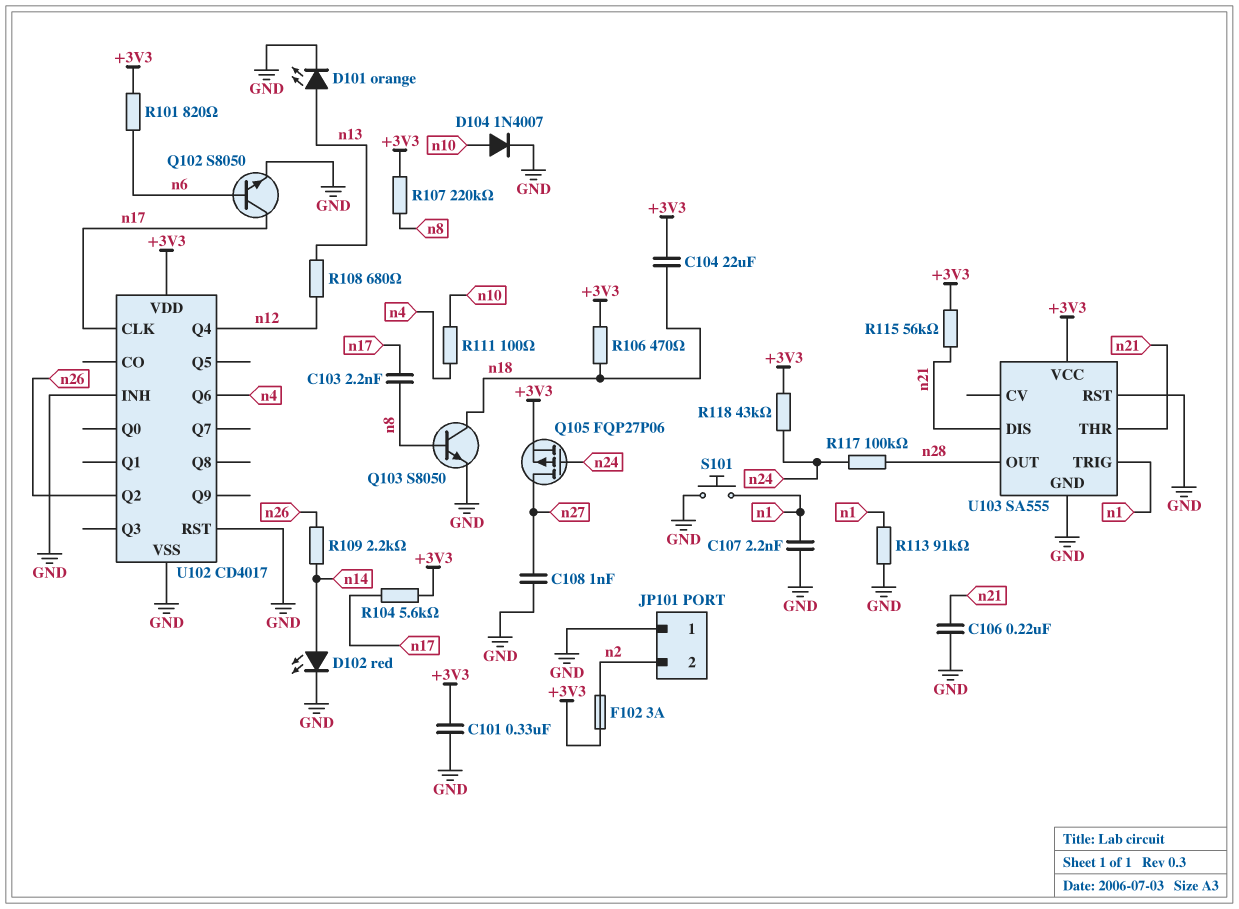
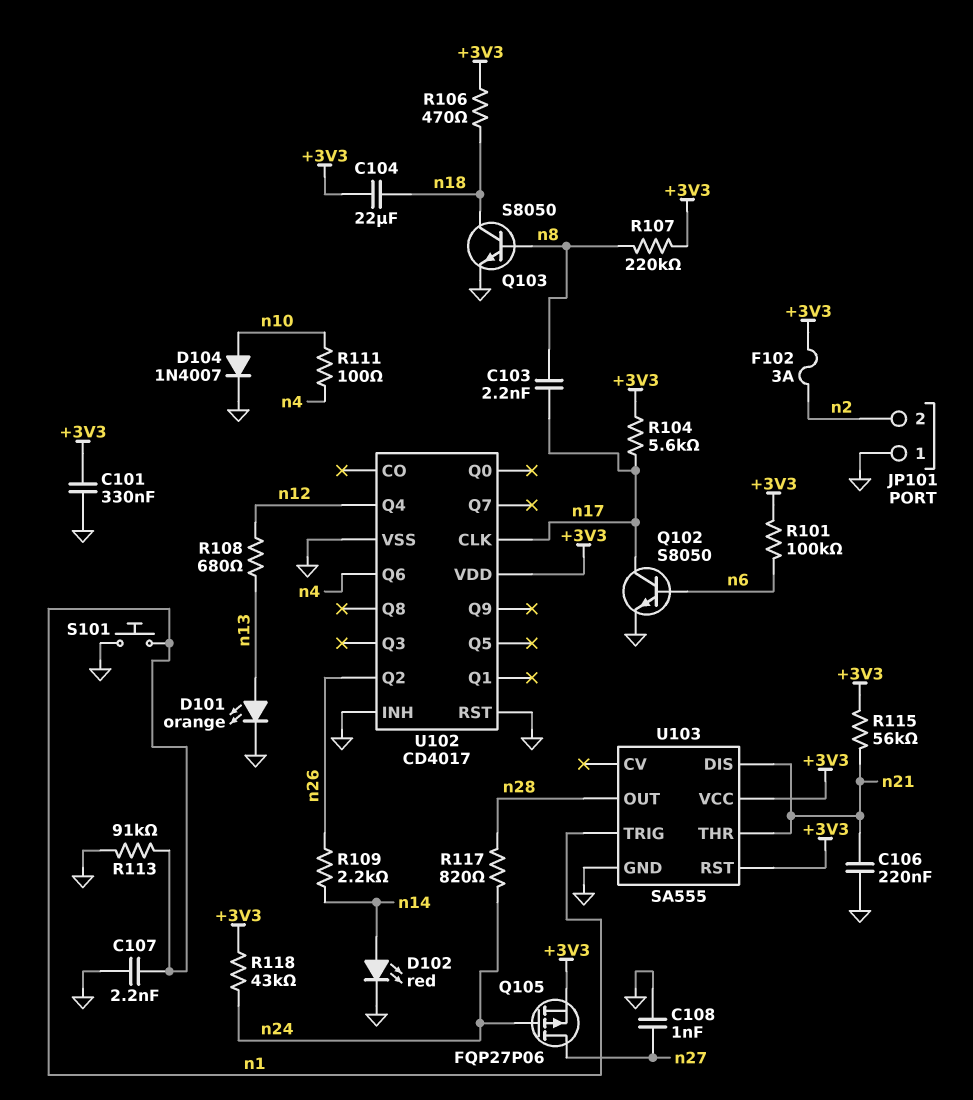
R101: 820 (+3V3, n6) -> 100k (+3V3, n6)
R117: 100k (n24, n28) -> 820 (n24, n28)
U103 pin RST: GND -> +3V3

